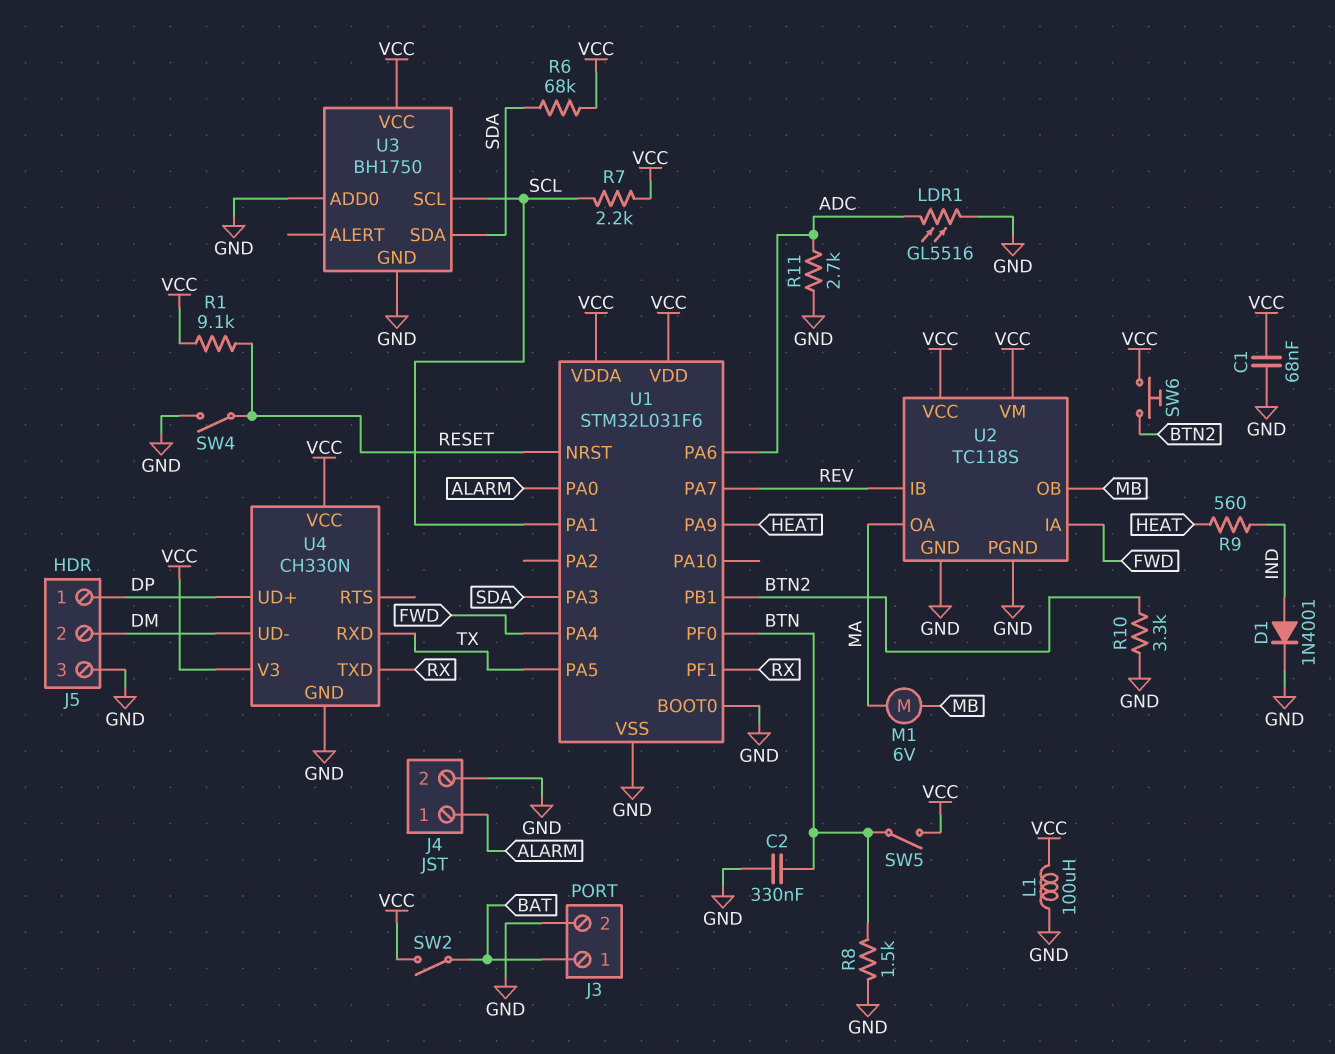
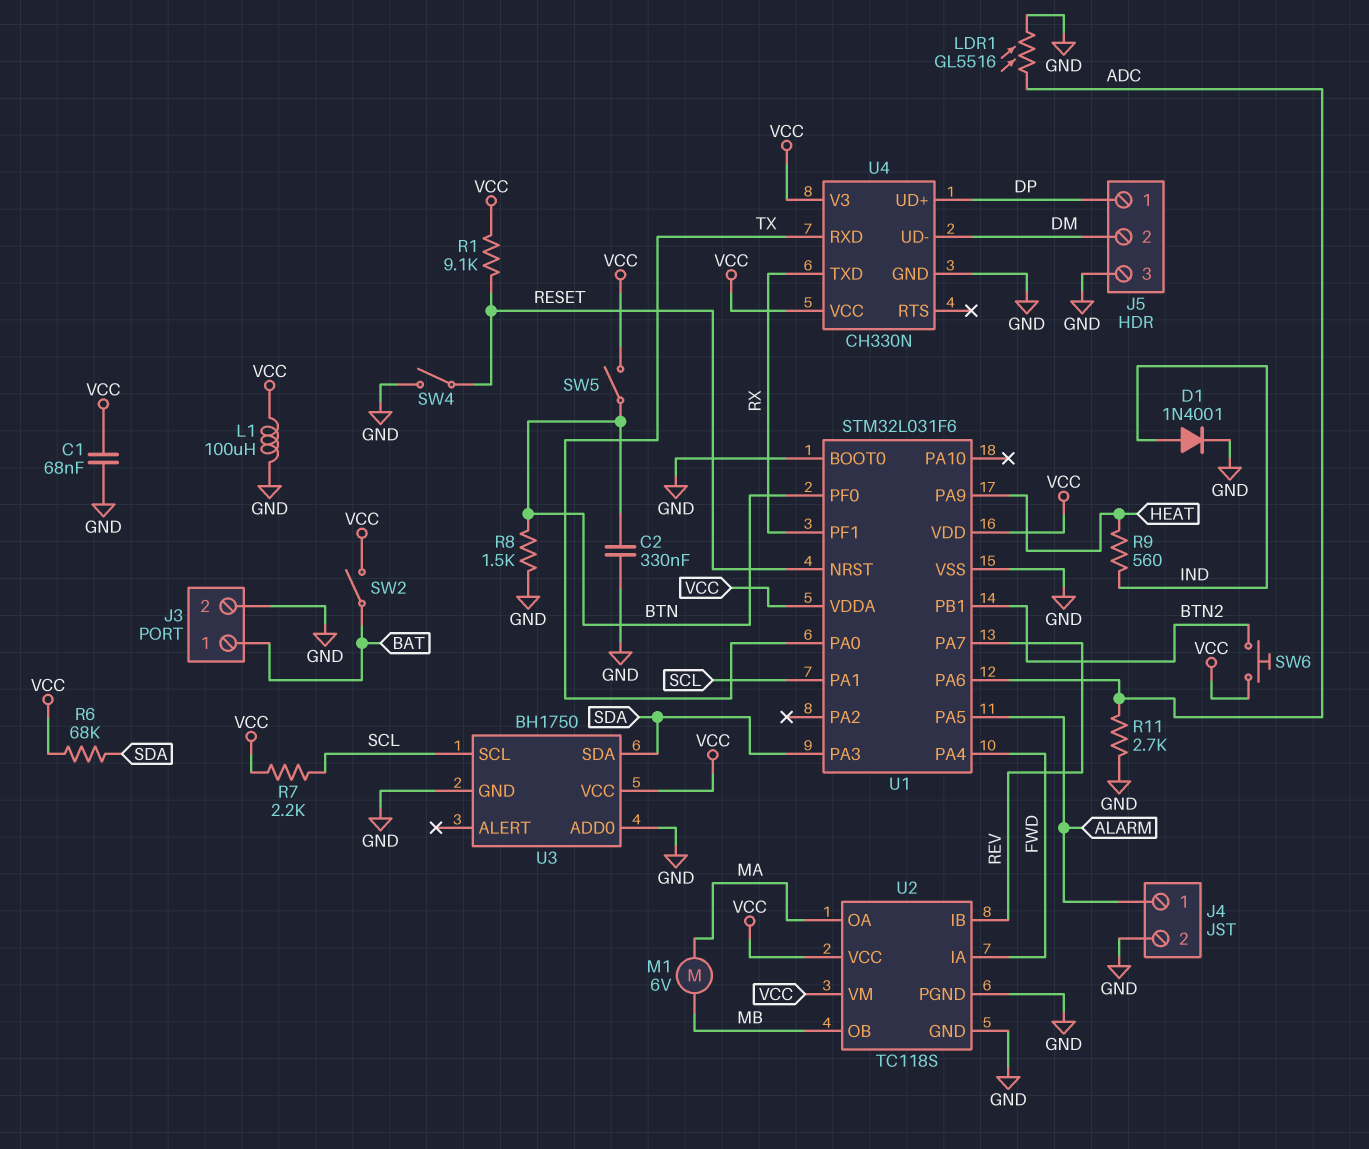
R10: 3.3k (BTN2, GND) -> none
U1 pin PA0: ALARM -> TX
U1 pin PA5: TX -> ALARM

